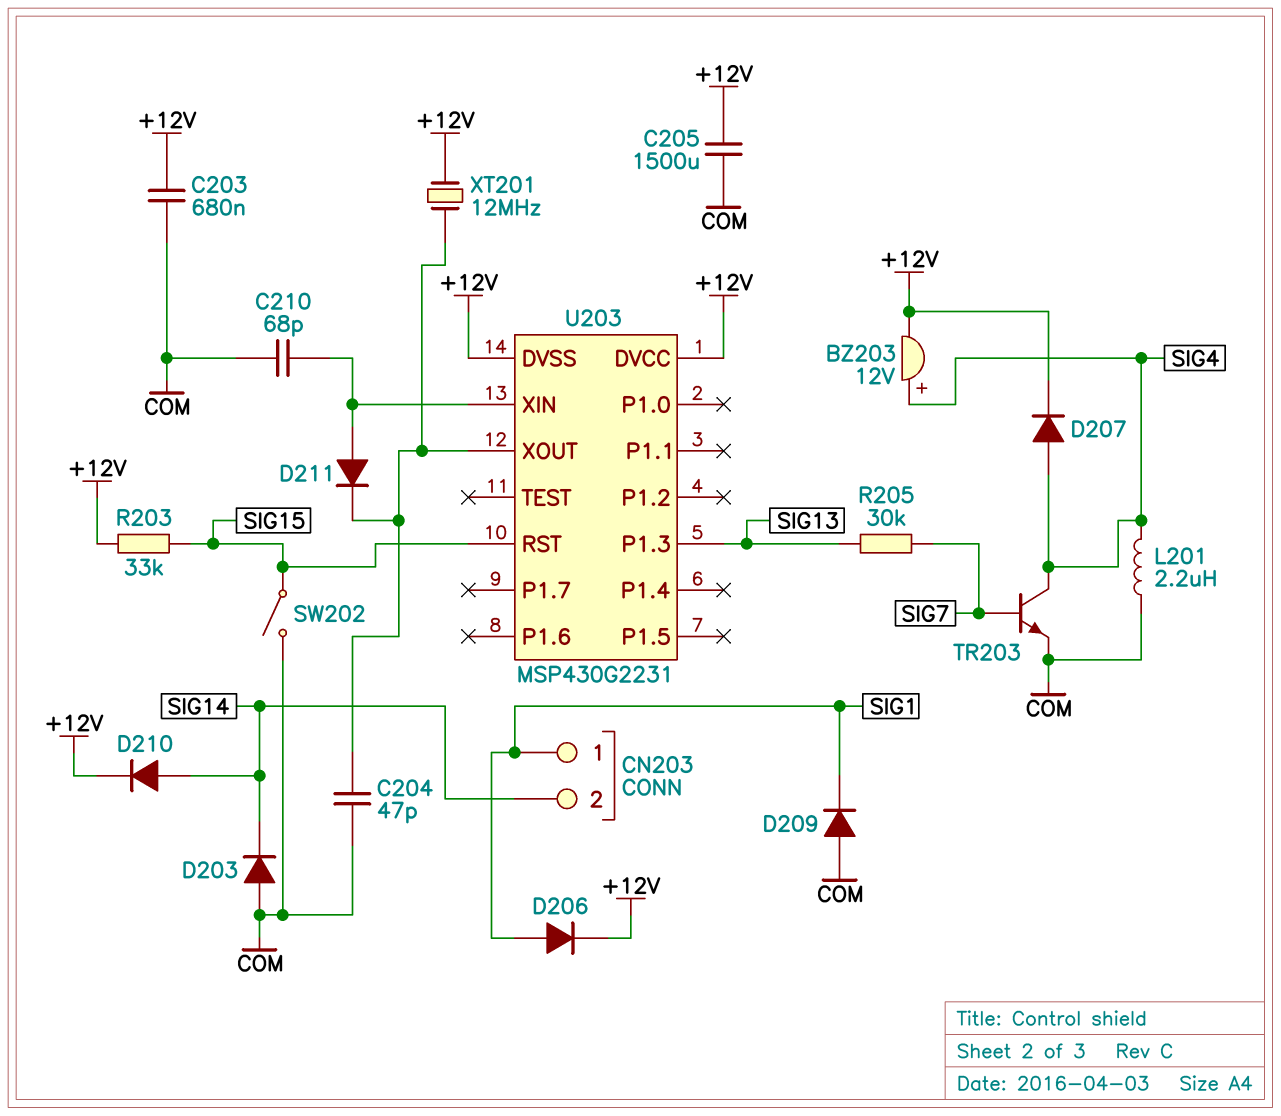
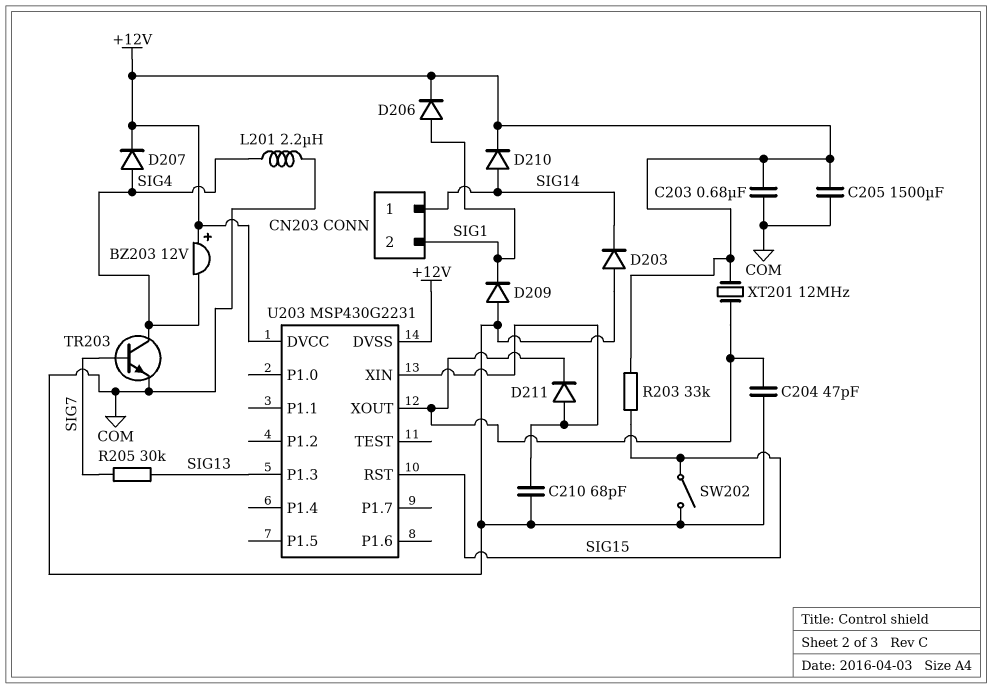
BZ203: buzzer 12V (plus SIG4, minus +12V) -> buzzer 12V (plus +12V, minus SIG4)
CN203 pin 1: SIG1 -> SIG14
CN203 pin 2: SIG14 -> SIG1

